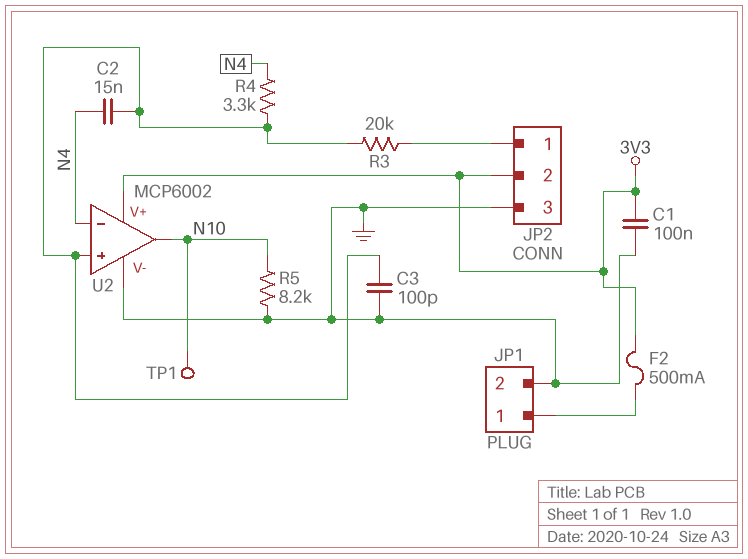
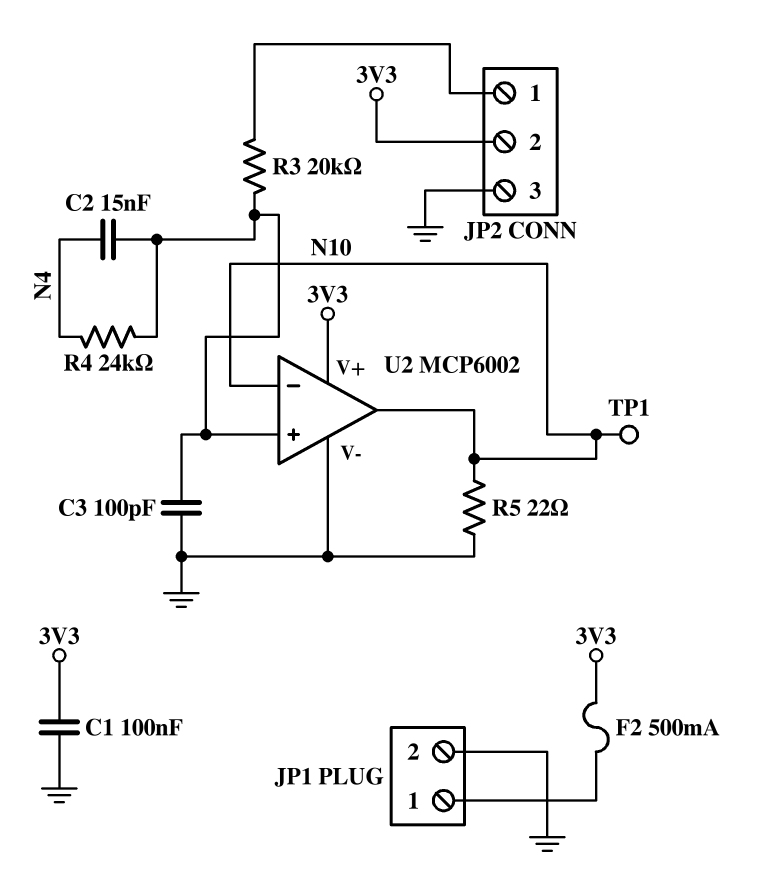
R4: 3.3k (N4, U2/in+) -> 24k (N4, U2/in+)
R5: 8.2k (GND, N10) -> 22 (GND, N10)
U2 pin in-: N4 -> N10

